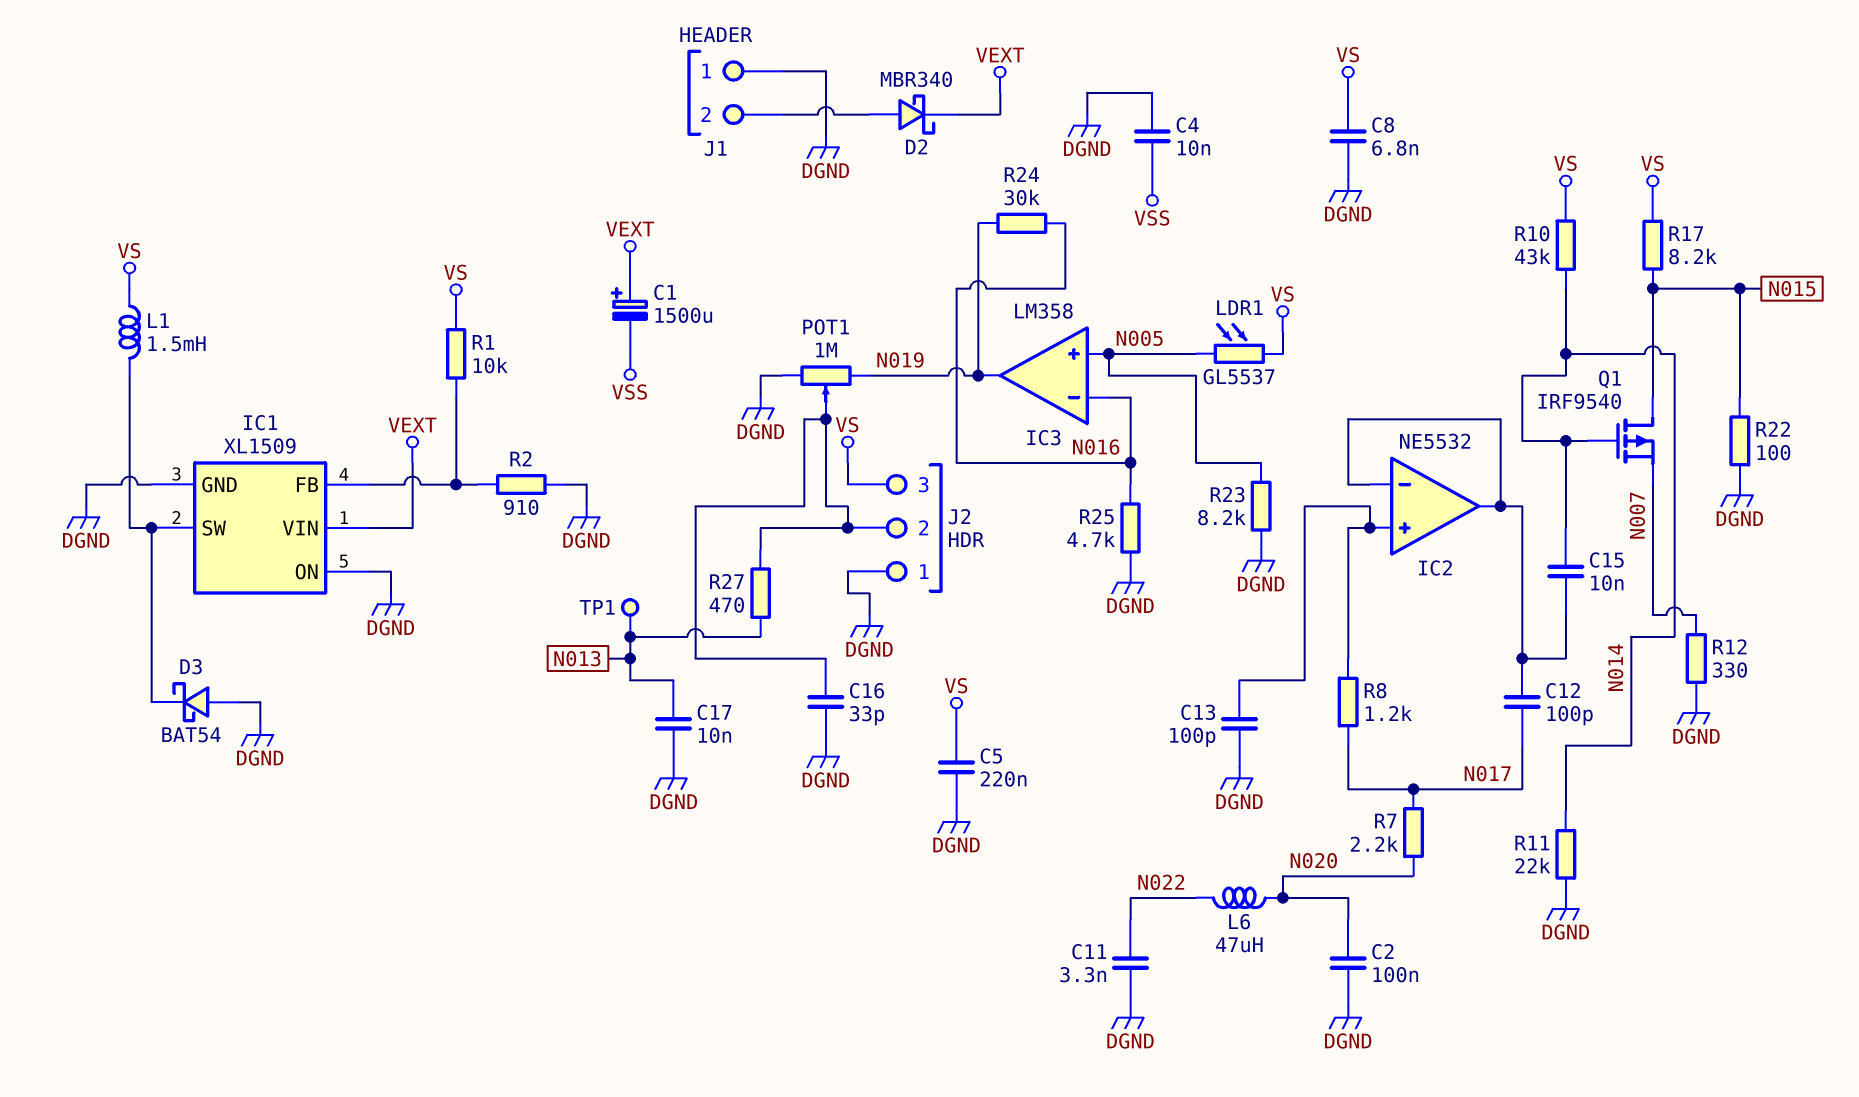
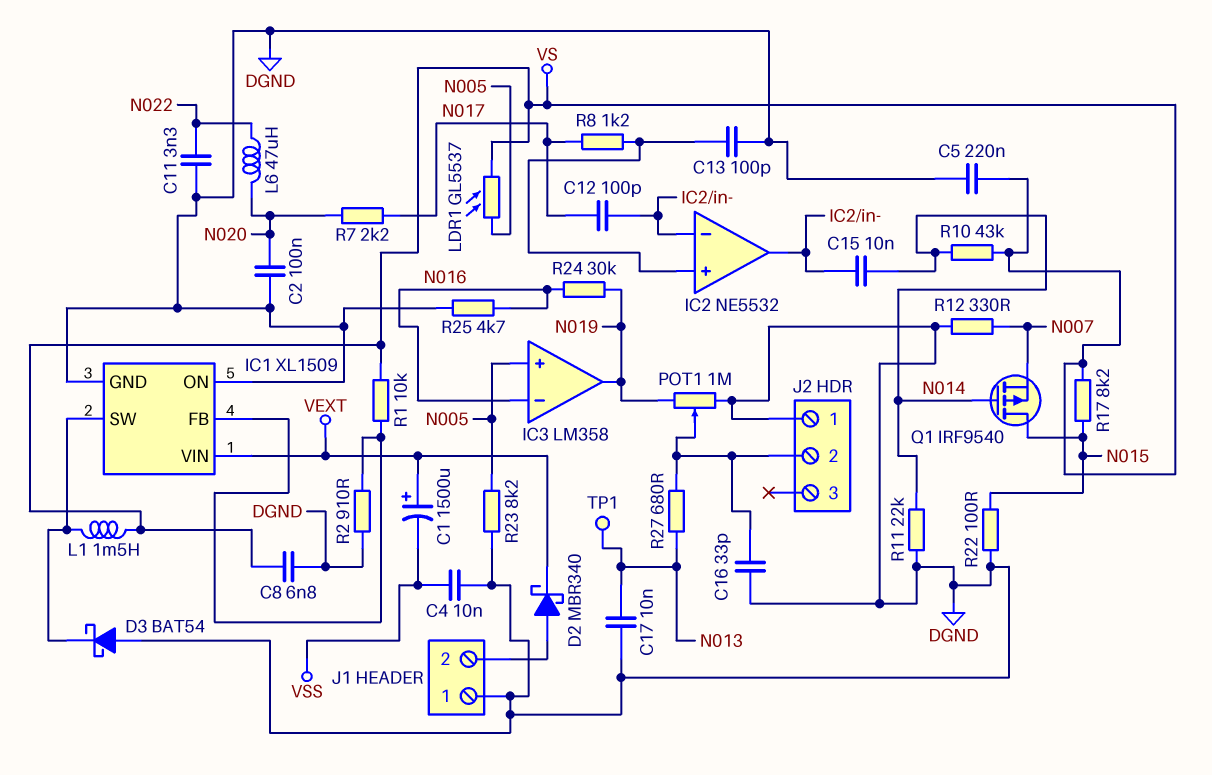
J2 pin 3: VS -> none
R27: 470 (J2/2, N013) -> 680 (J2/2, N013)

